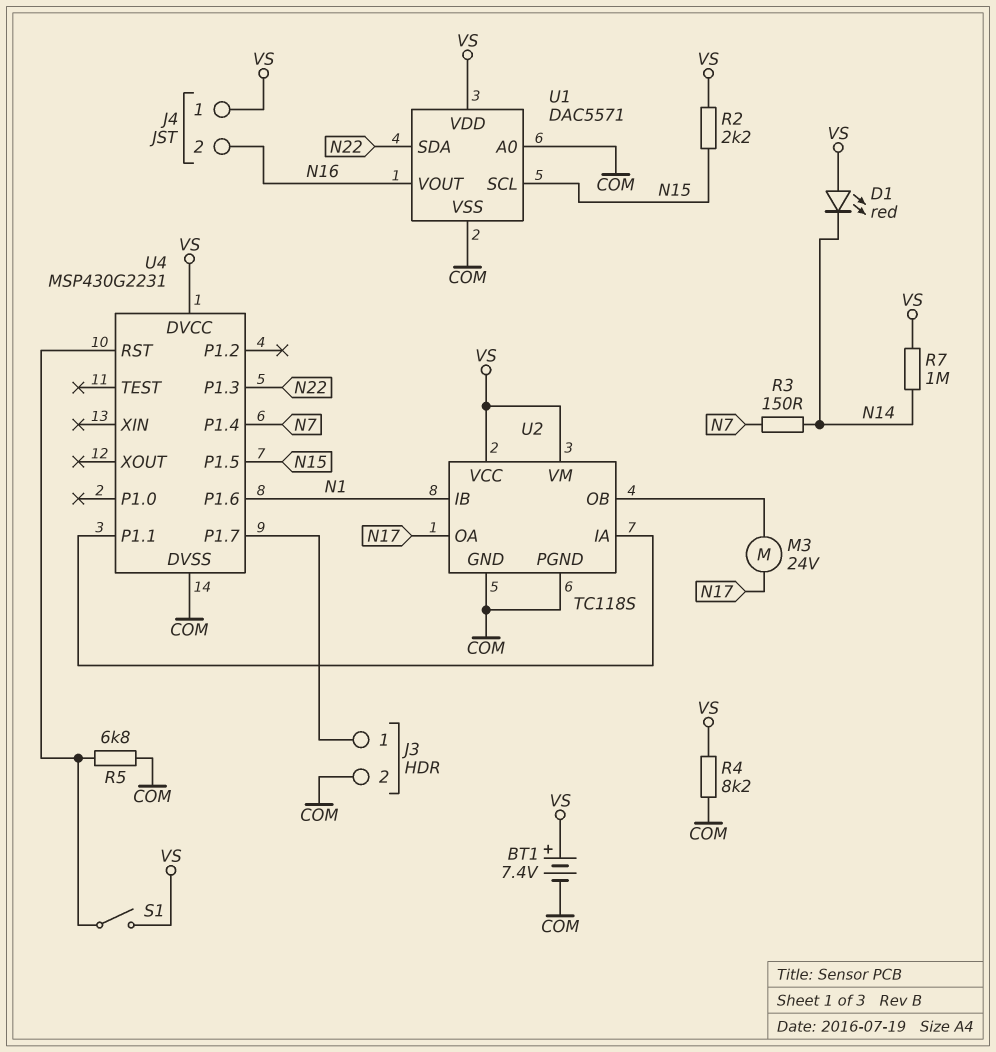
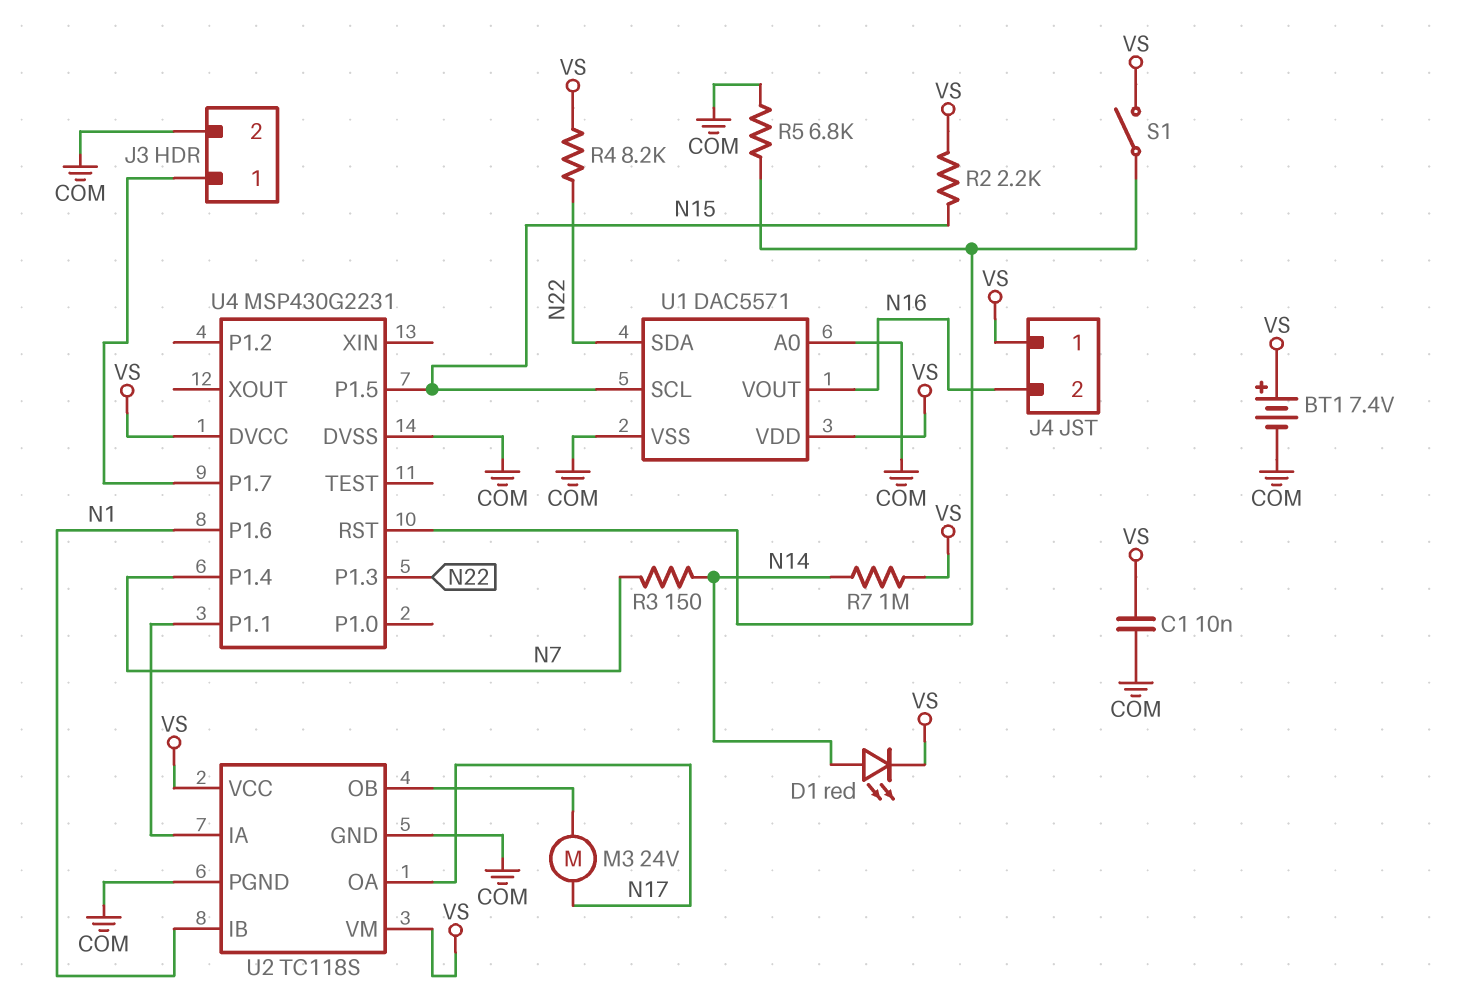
C1: none -> 10nF (COM, VS)
D1: LED red (A VS, K N14) -> LED red (A N14, K VS)
R4: 8.2k (COM, VS) -> 8.2k (N22, VS)

